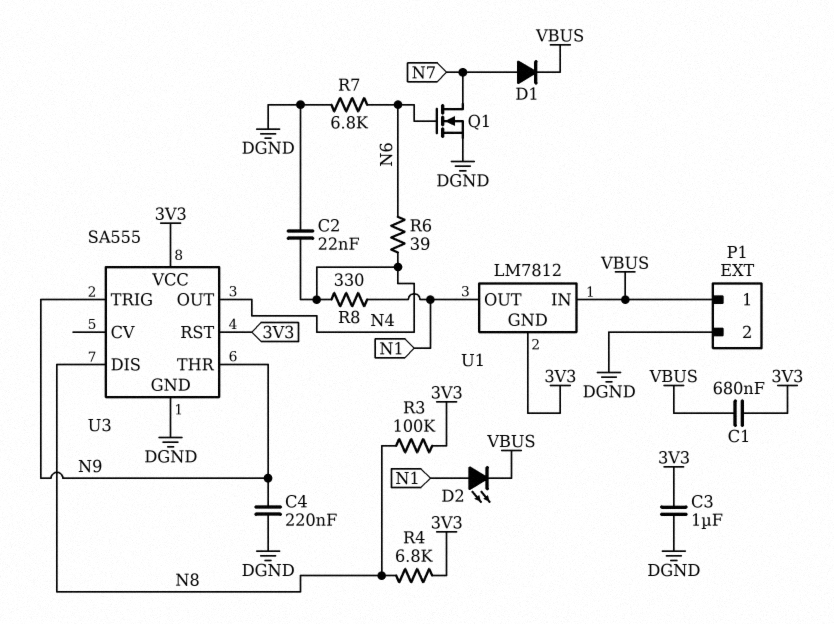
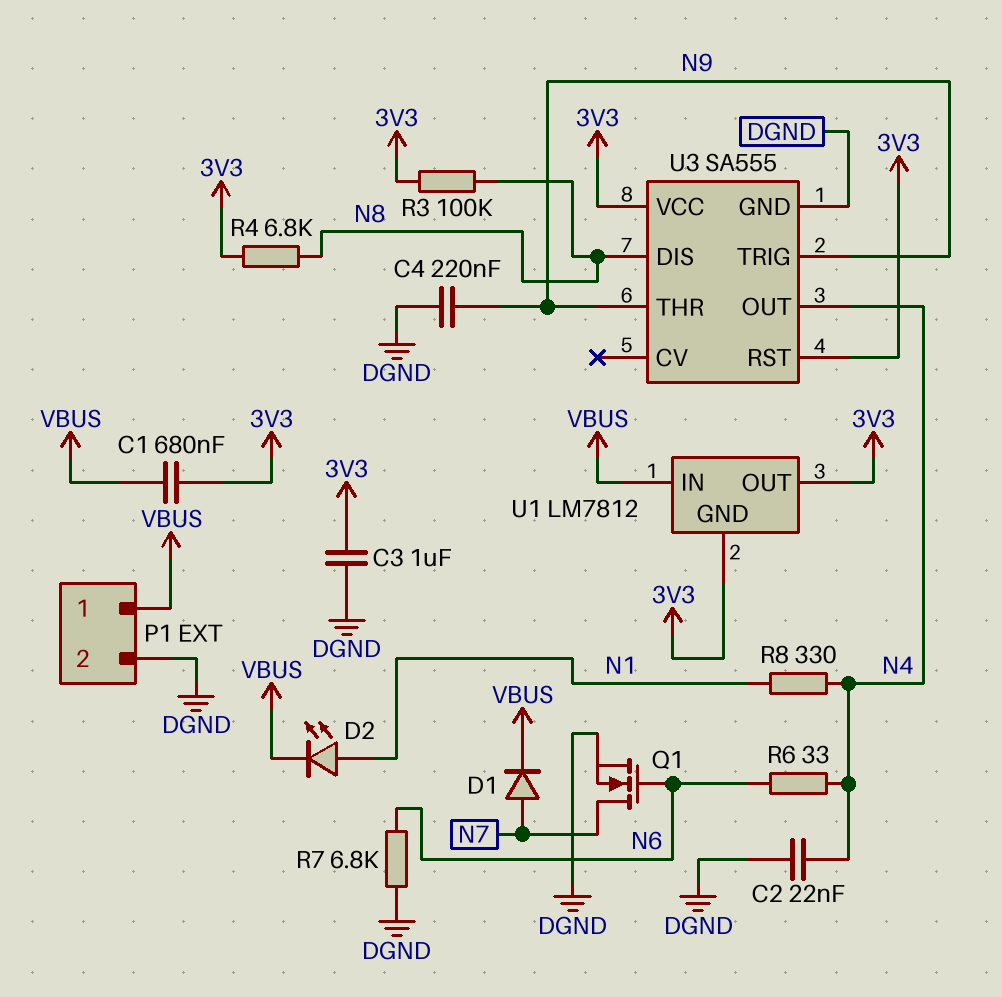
R6: 39 (N4, N6) -> 33 (N4, N6)
U1 pin OUT: N1 -> 3V3

